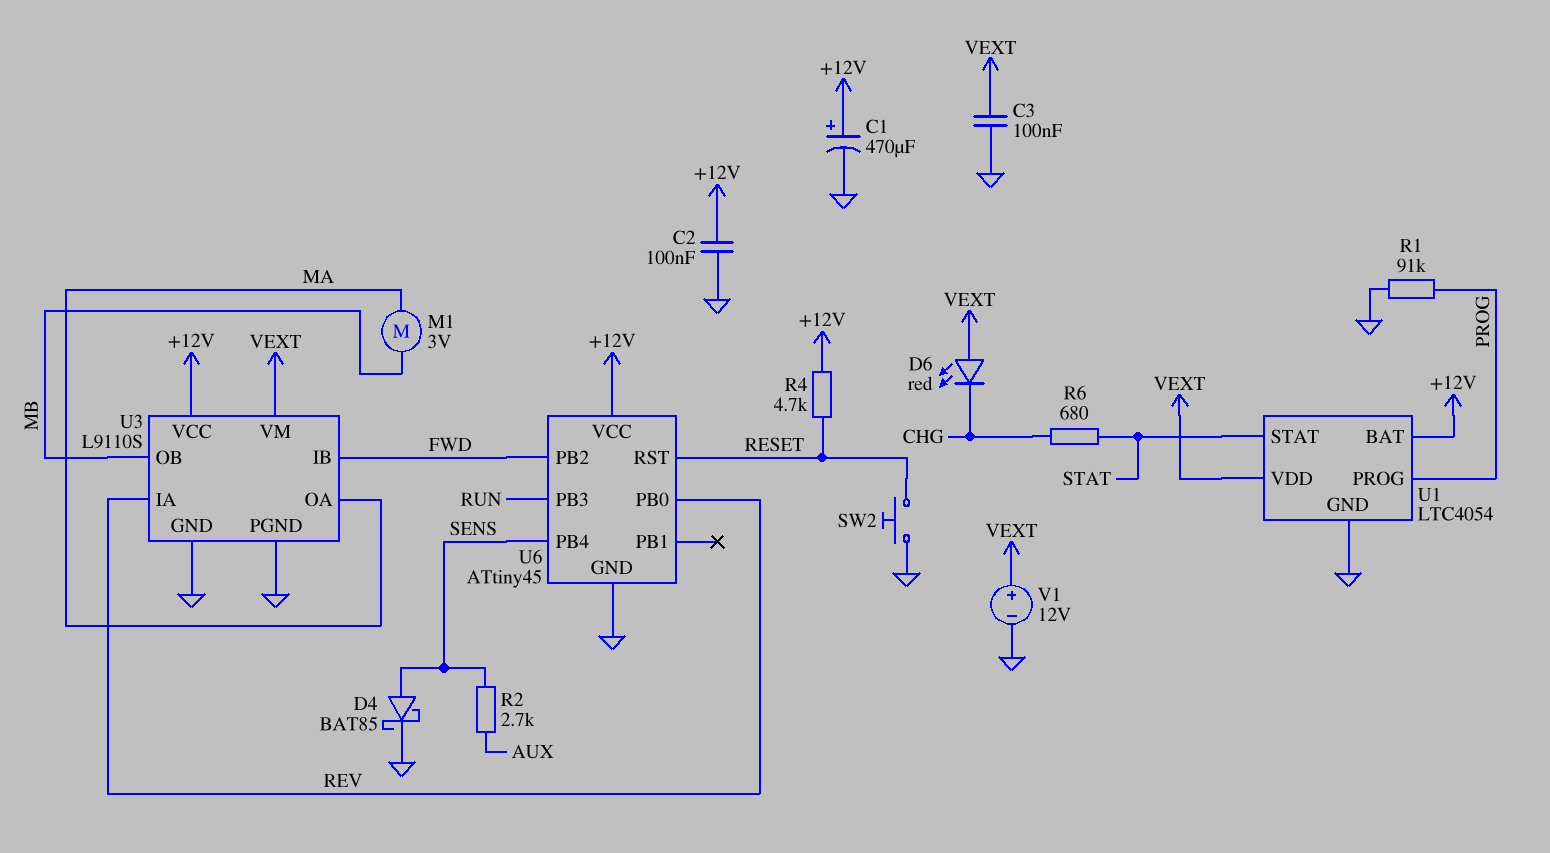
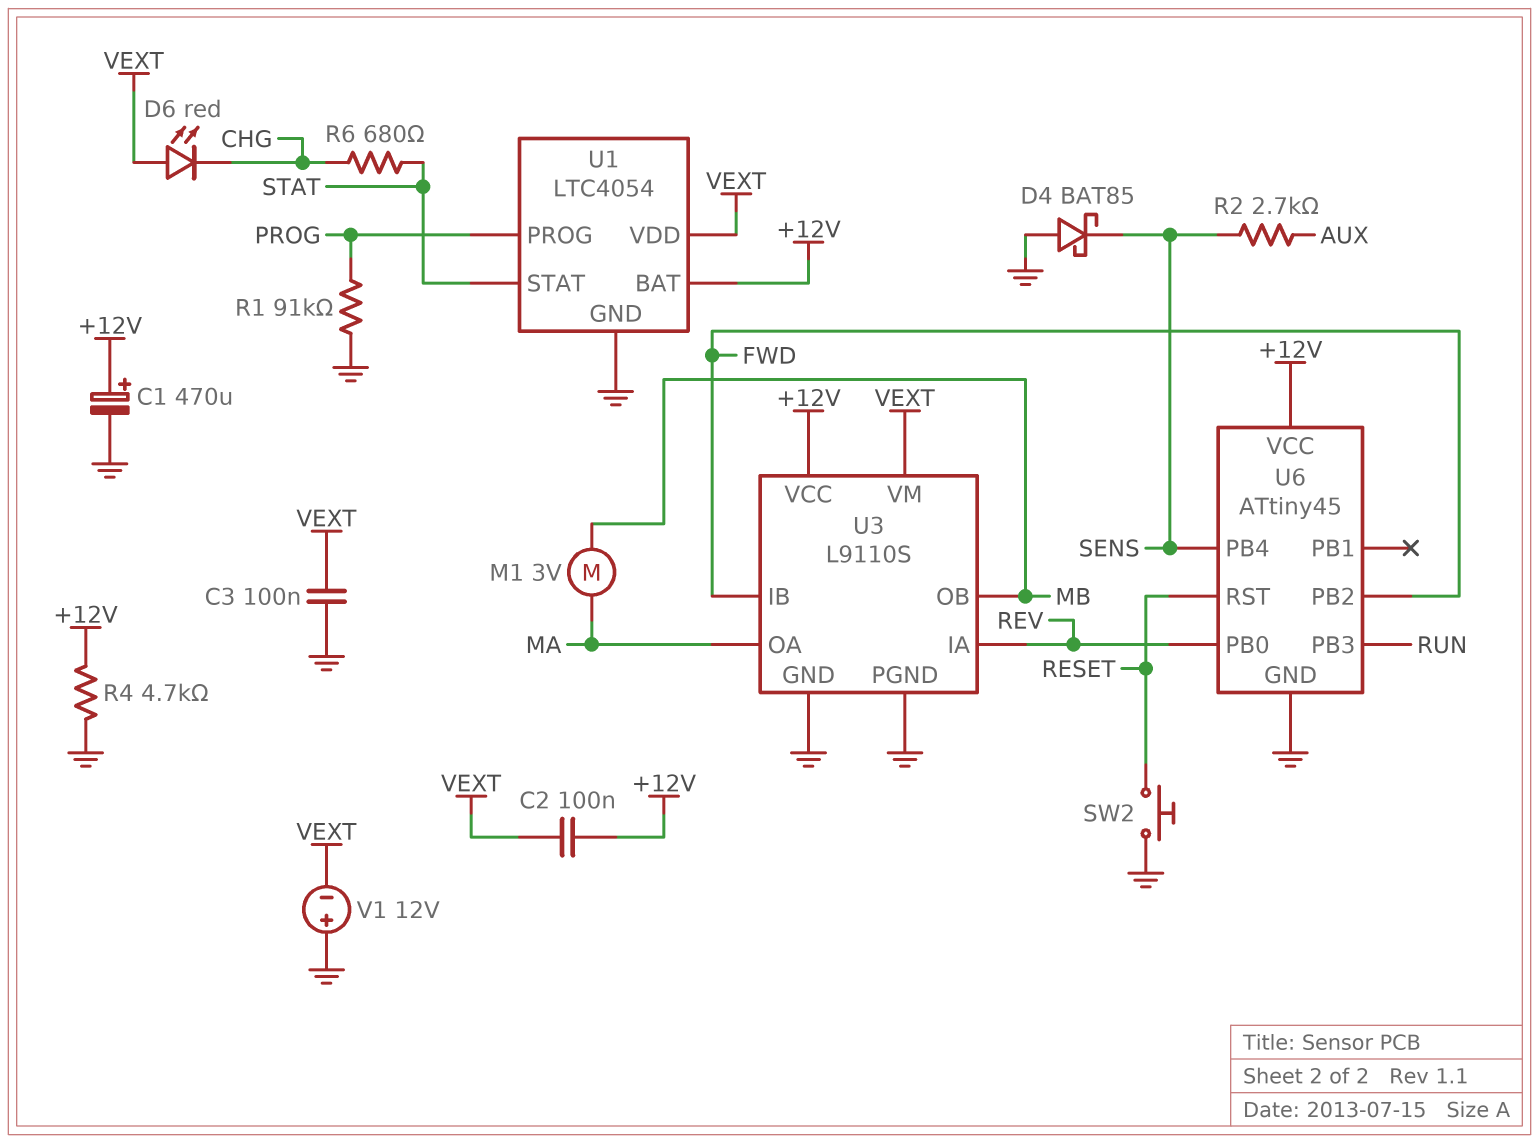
C2: 100nF (+12V, GND) -> 100nF (+12V, VEXT)
D4: schottky BAT85 (A SENS, K GND) -> schottky BAT85 (A GND, K SENS)
R4: 4.7k (+12V, RESET) -> 4.7k (+12V, GND)
V1: 12V (plus VEXT, minus GND) -> 12V (plus GND, minus VEXT)

